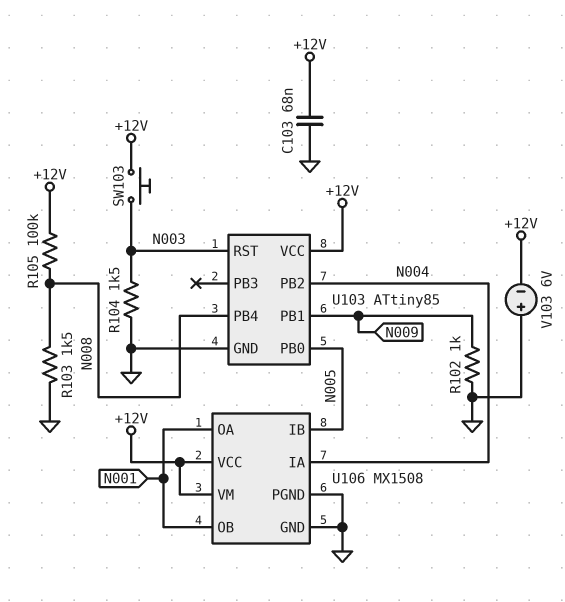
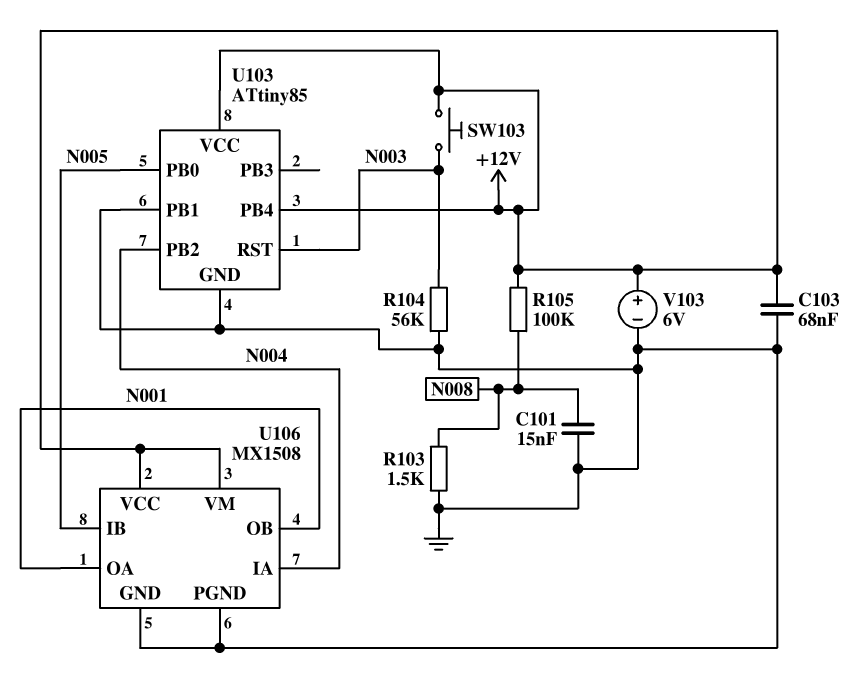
C101: none -> 15nF (GND, N008)
R102: 1k (GND, N009) -> none
R104: 1.5k (GND, N003) -> 56k (GND, N003)
U103 pin PB1: N009 -> GND
U103 pin PB4: N008 -> +12V
V103: 6V (plus GND, minus +12V) -> 6V (plus +12V, minus GND)

